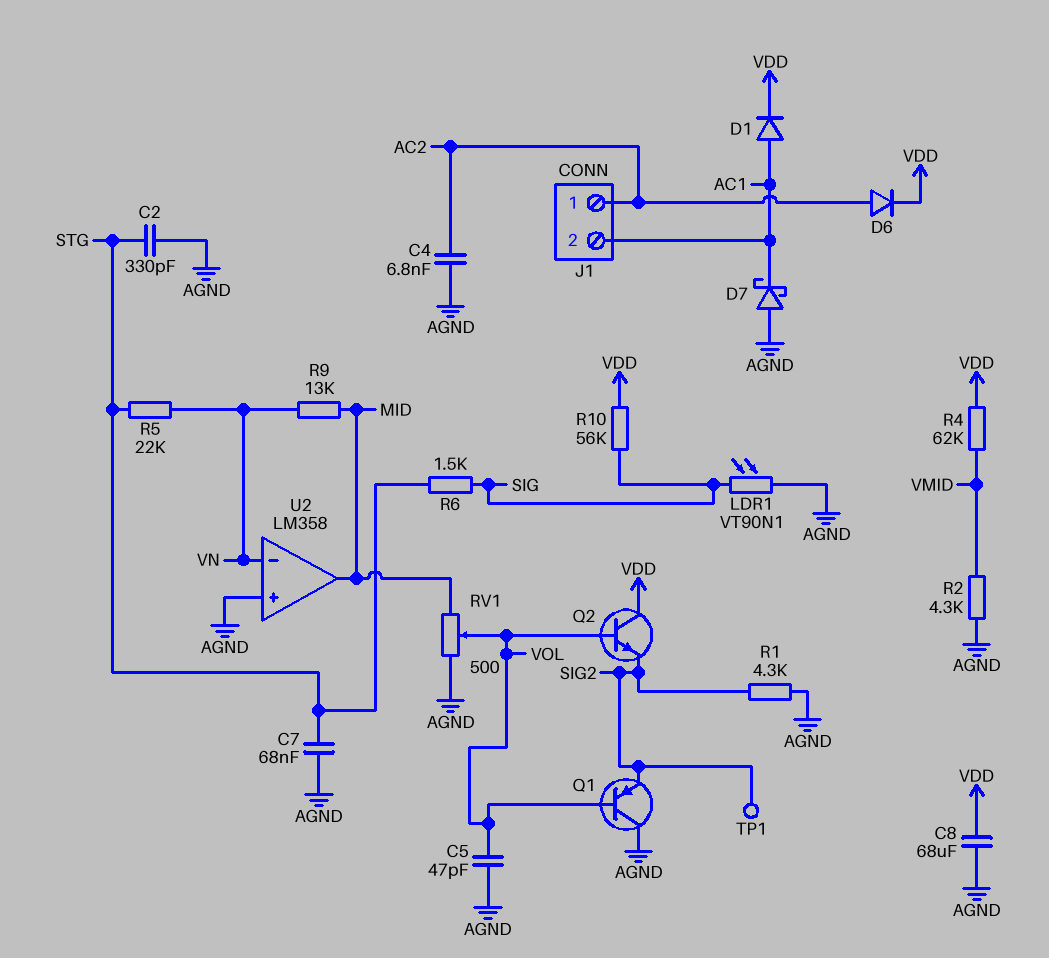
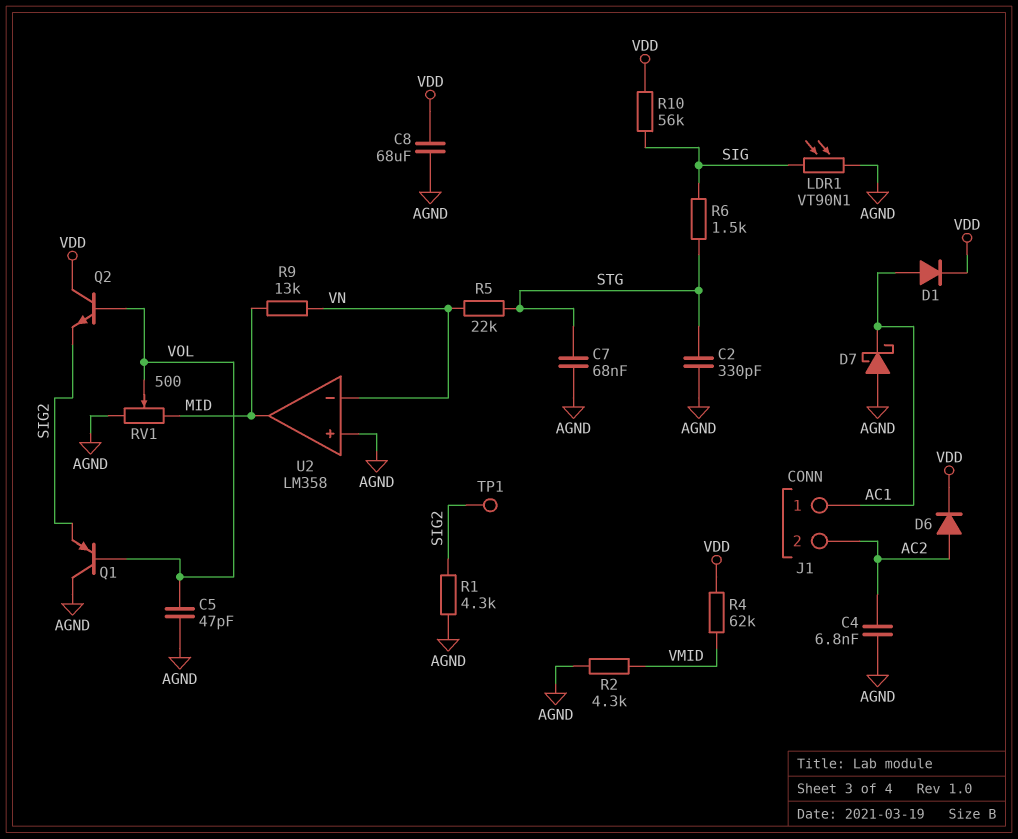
J1 pin 1: AC2 -> AC1
J1 pin 2: AC1 -> AC2

